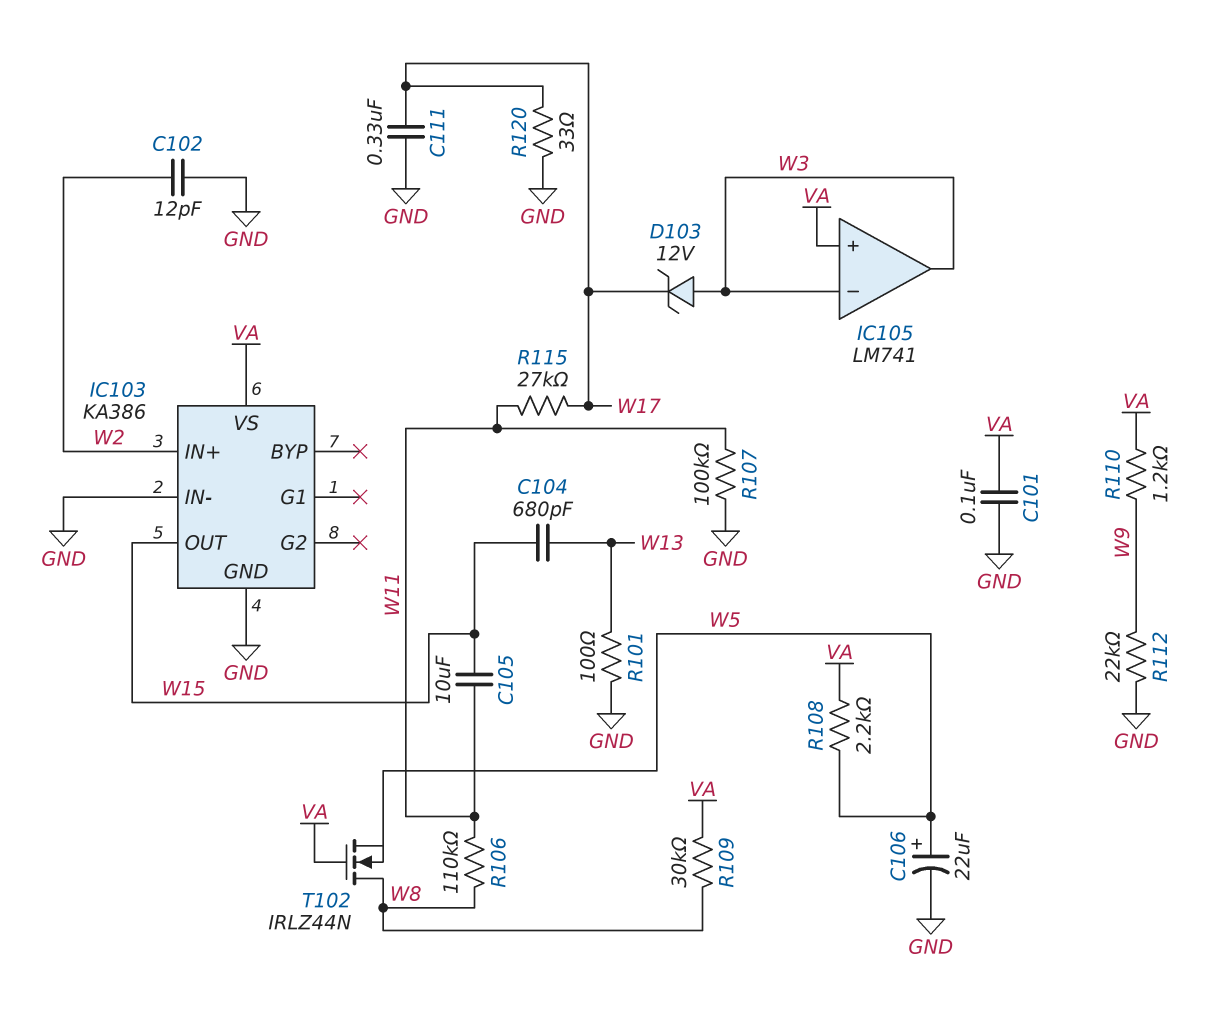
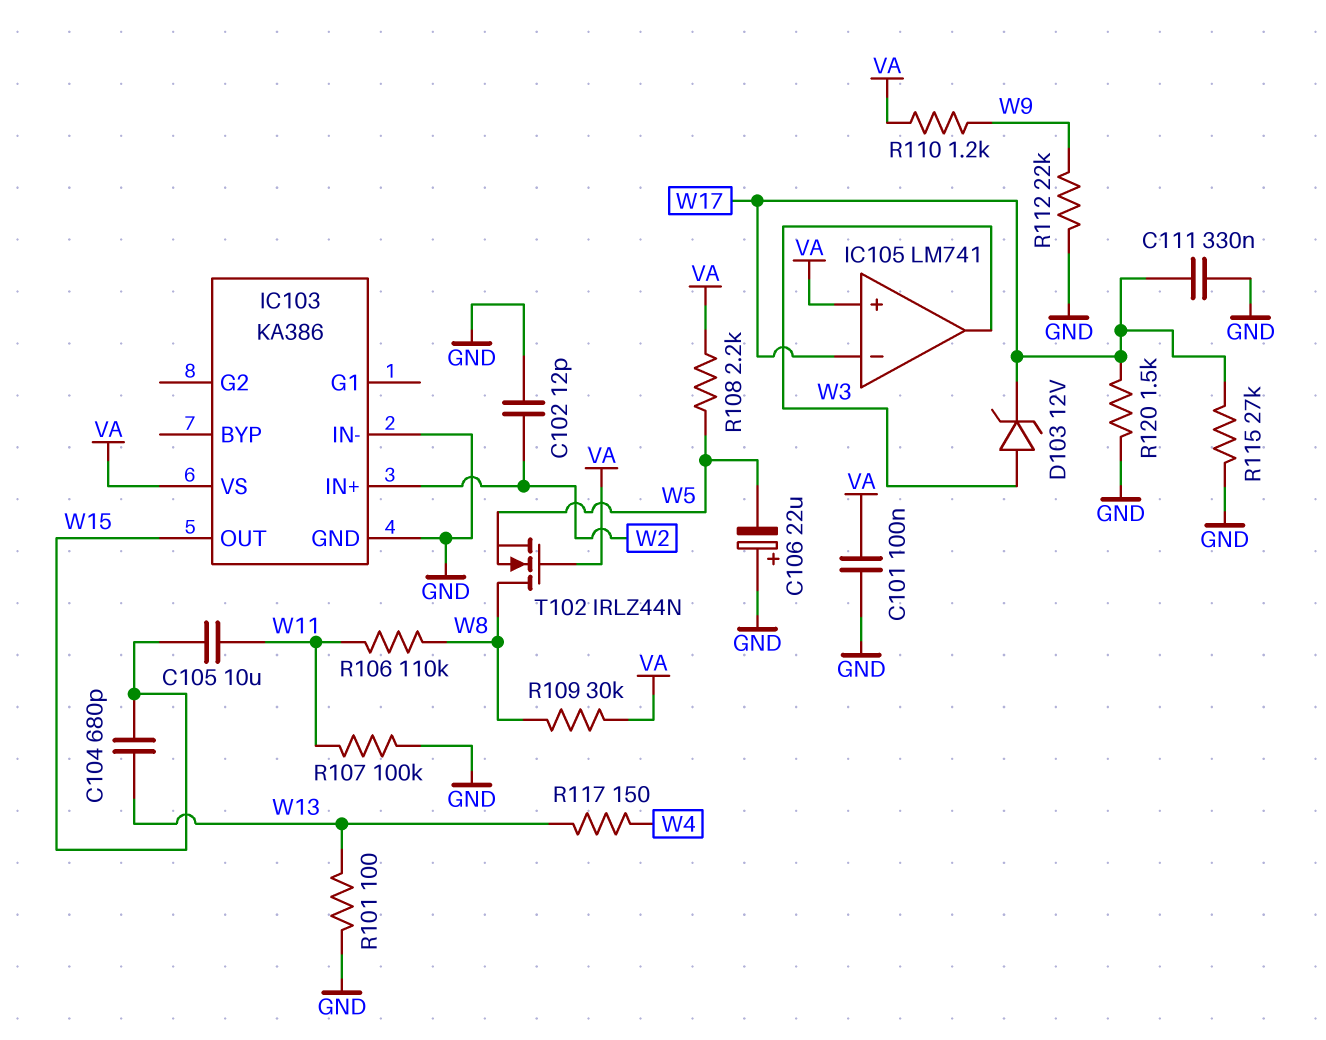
C106: 22uF (plus W5, minus GND) -> 22uF (plus GND, minus W5)
IC105 pin in-: W3 -> W17
R115: 27k (W11, W17) -> 27k (GND, W17)
R117: none -> 150 (W4, W13)
R120: 33 (GND, W17) -> 1.5k (GND, W17)

